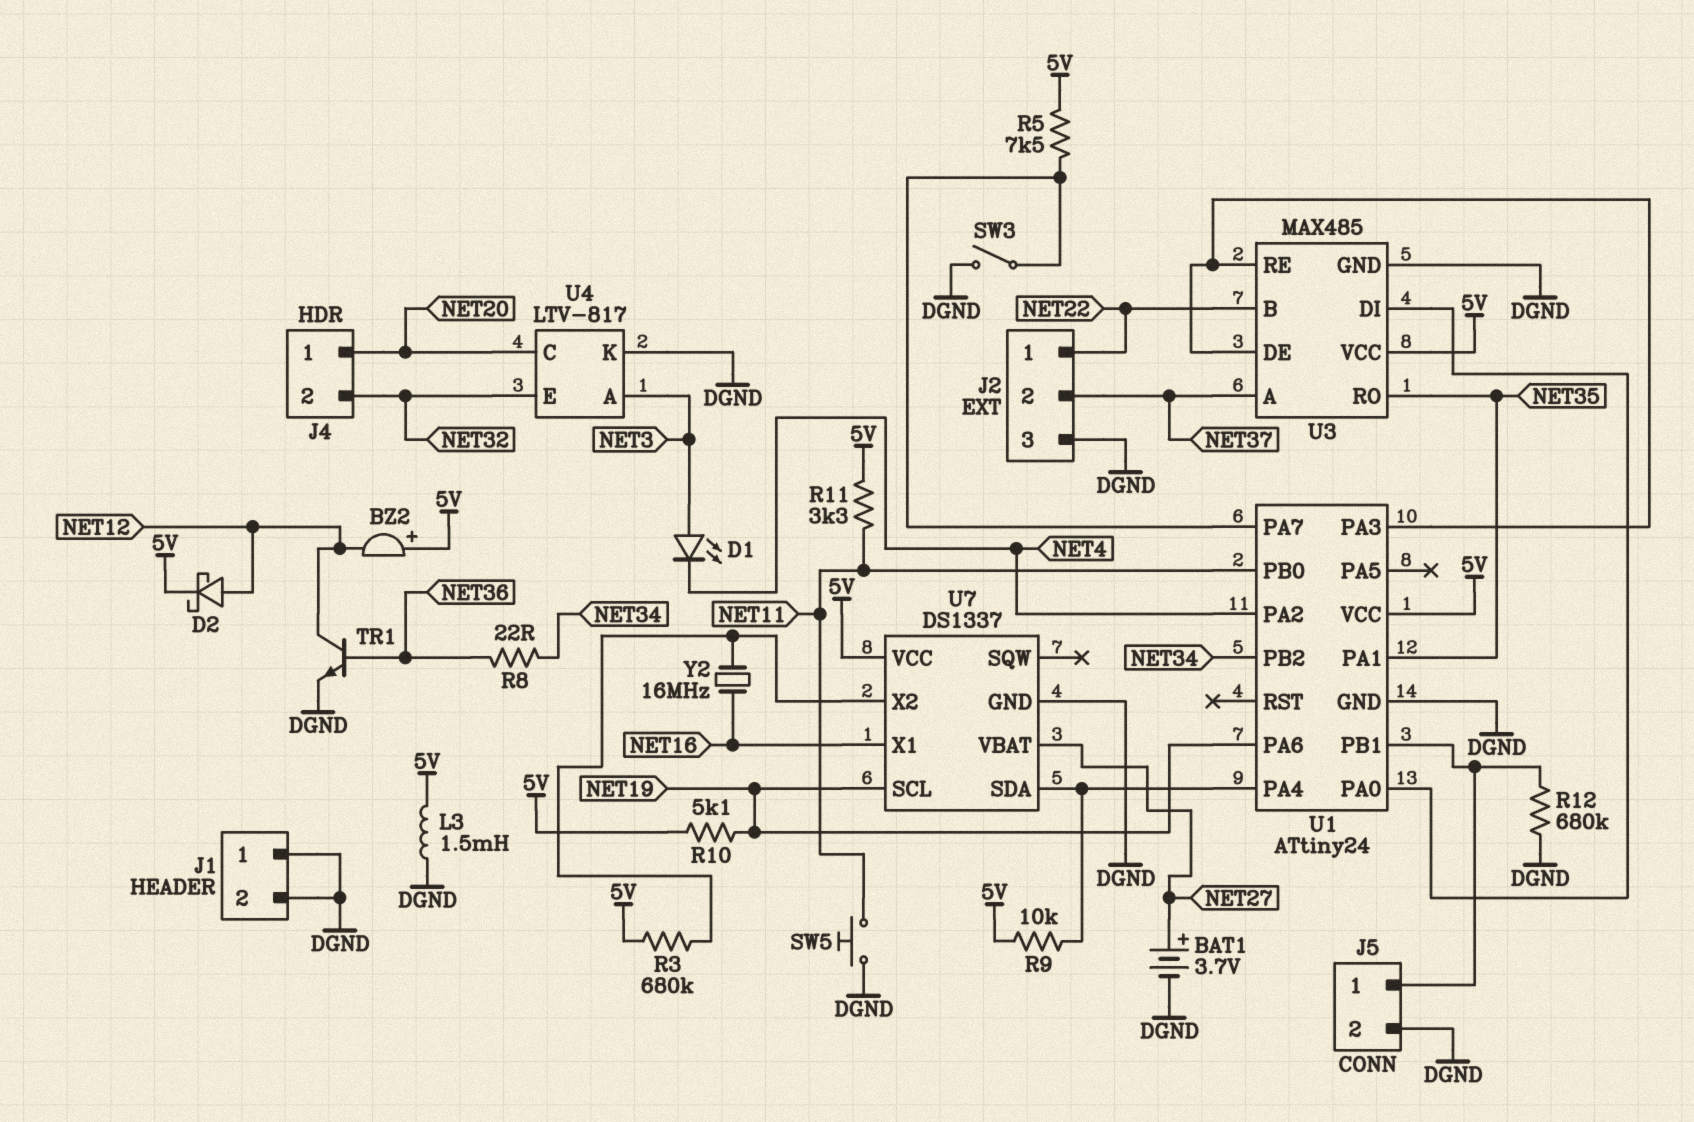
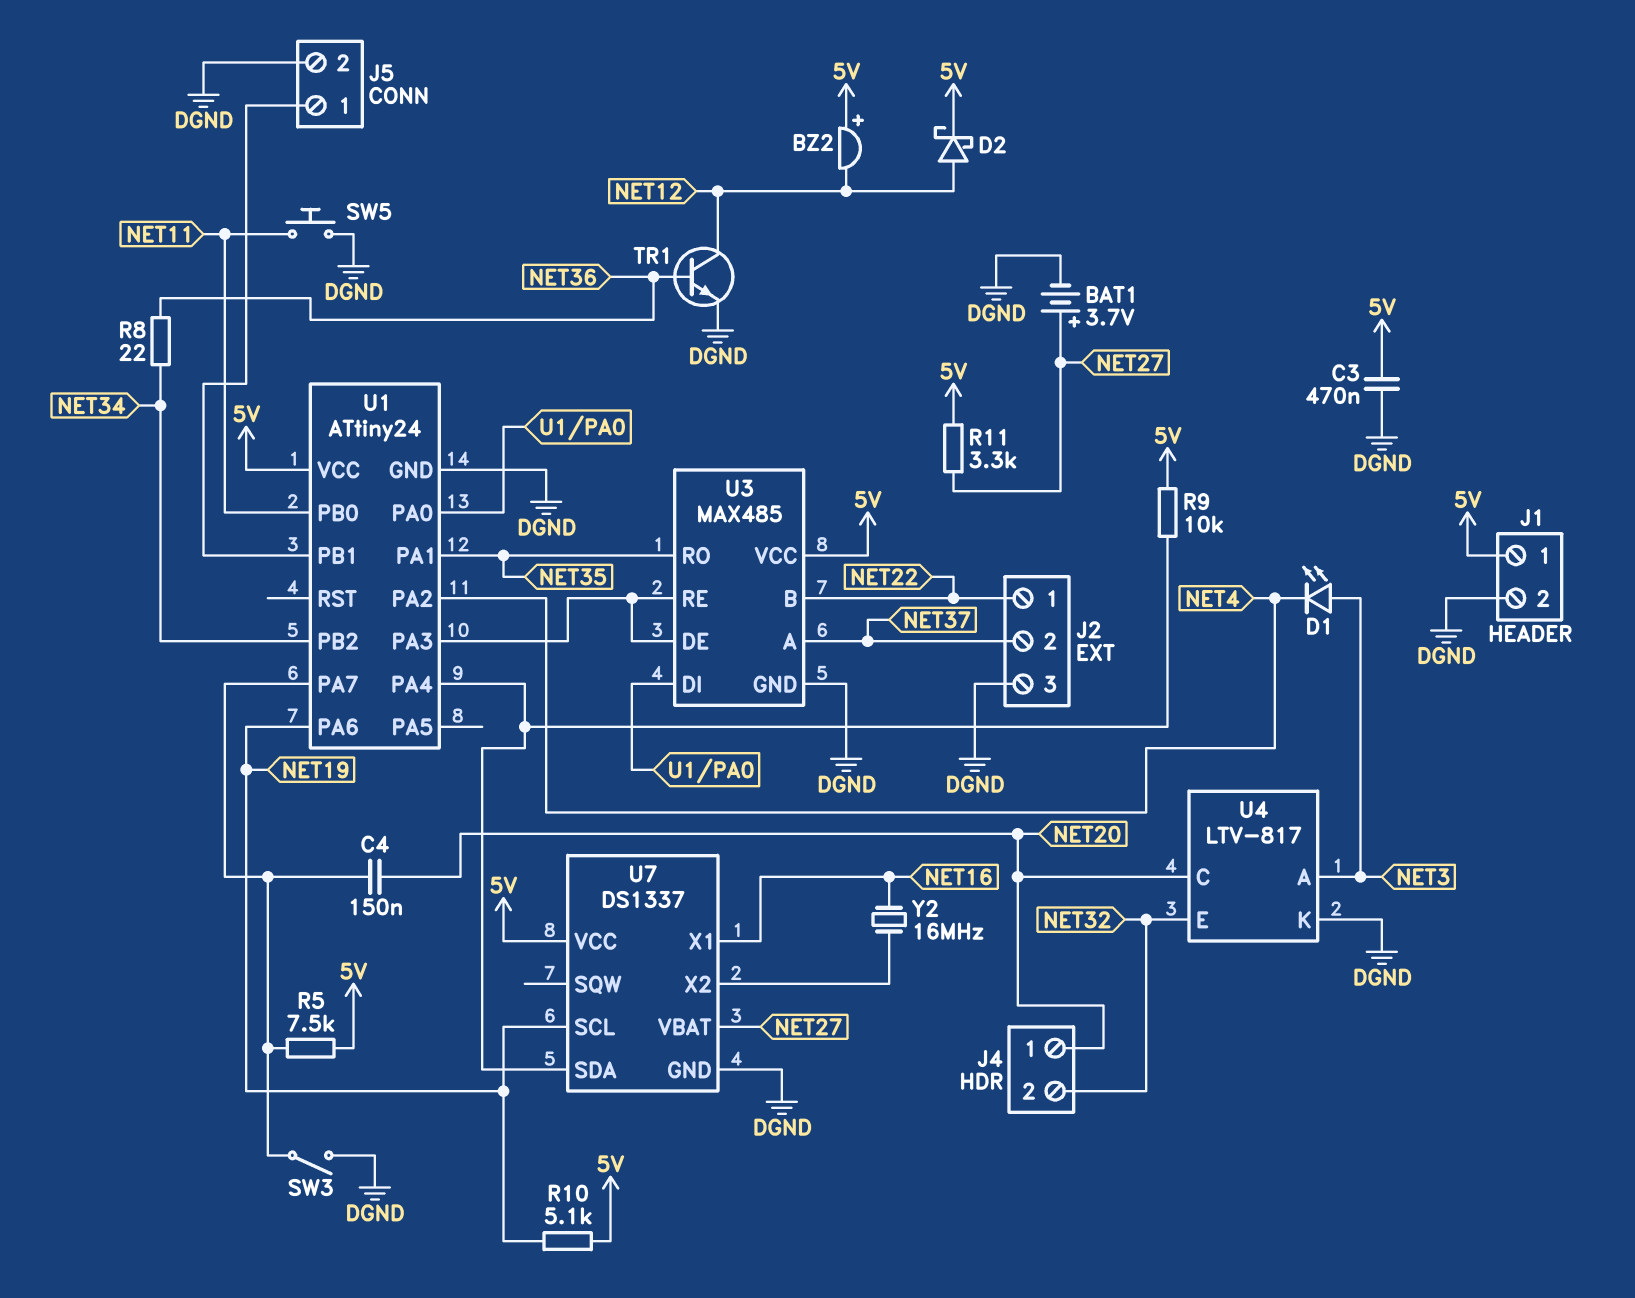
C3: none -> 470nF (5V, DGND)
C4: none -> 150nF (NET20, U1/PA7)
J1 pin 1: DGND -> 5V
L3: 1.5mH (5V, DGND) -> none
R3: 680k (5V, U7/X2) -> none
R11: 3.3k (5V, NET11) -> 3.3k (5V, NET27)
R12: 680k (DGND, J5/1) -> none

